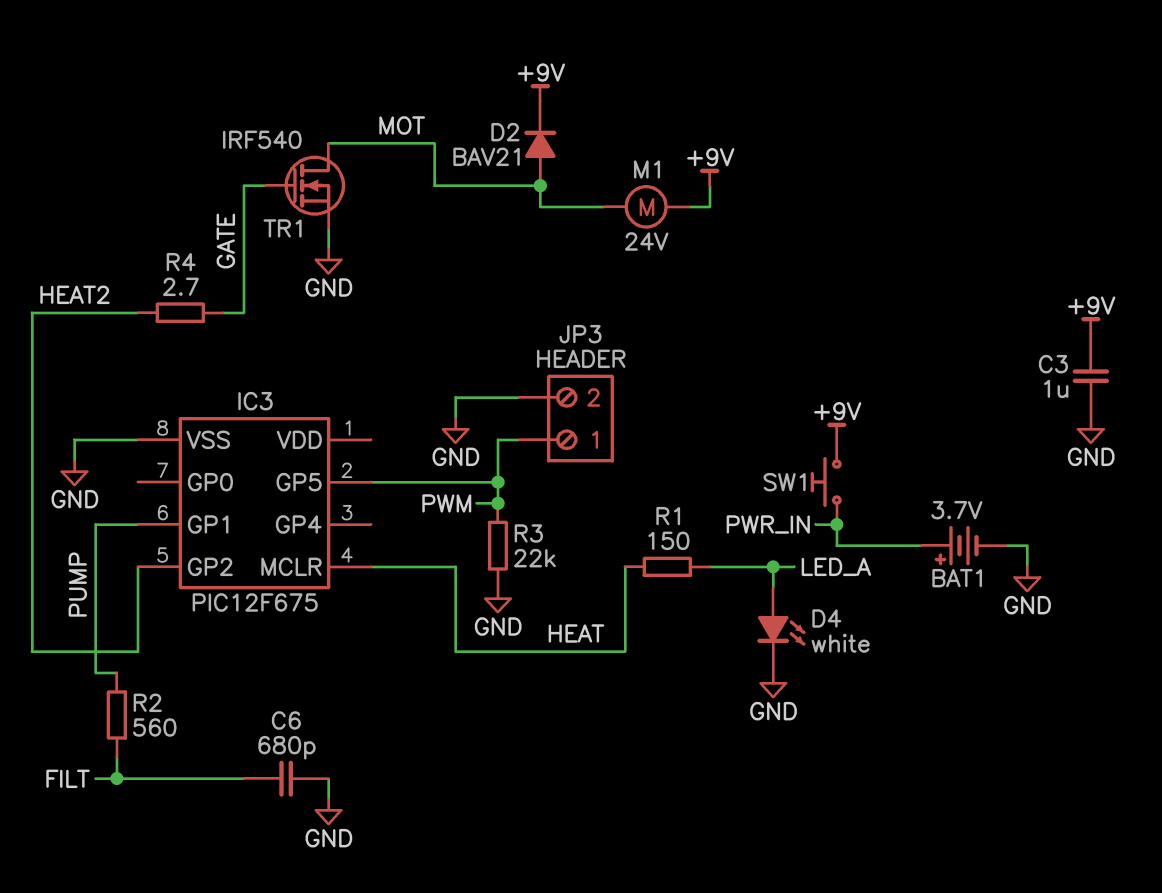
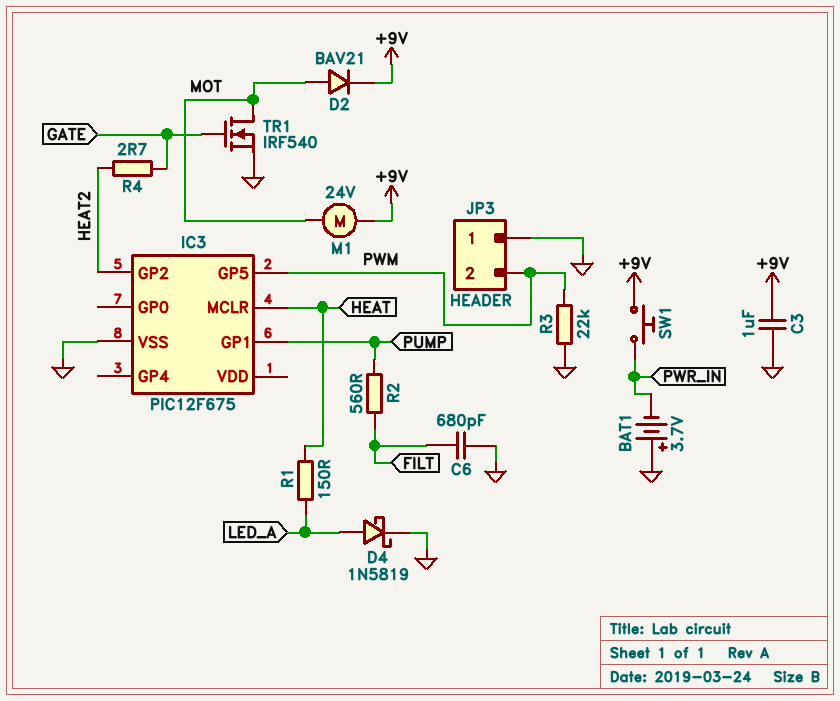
BAT1: 3.7V (plus PWR_IN, minus GND) -> 3.7V (plus GND, minus PWR_IN)
D4: LED white (A LED_A, K GND) -> schottky 1N5819 (A LED_A, K GND)
JP3 pin 1: PWM -> GND
JP3 pin 2: GND -> PWM

